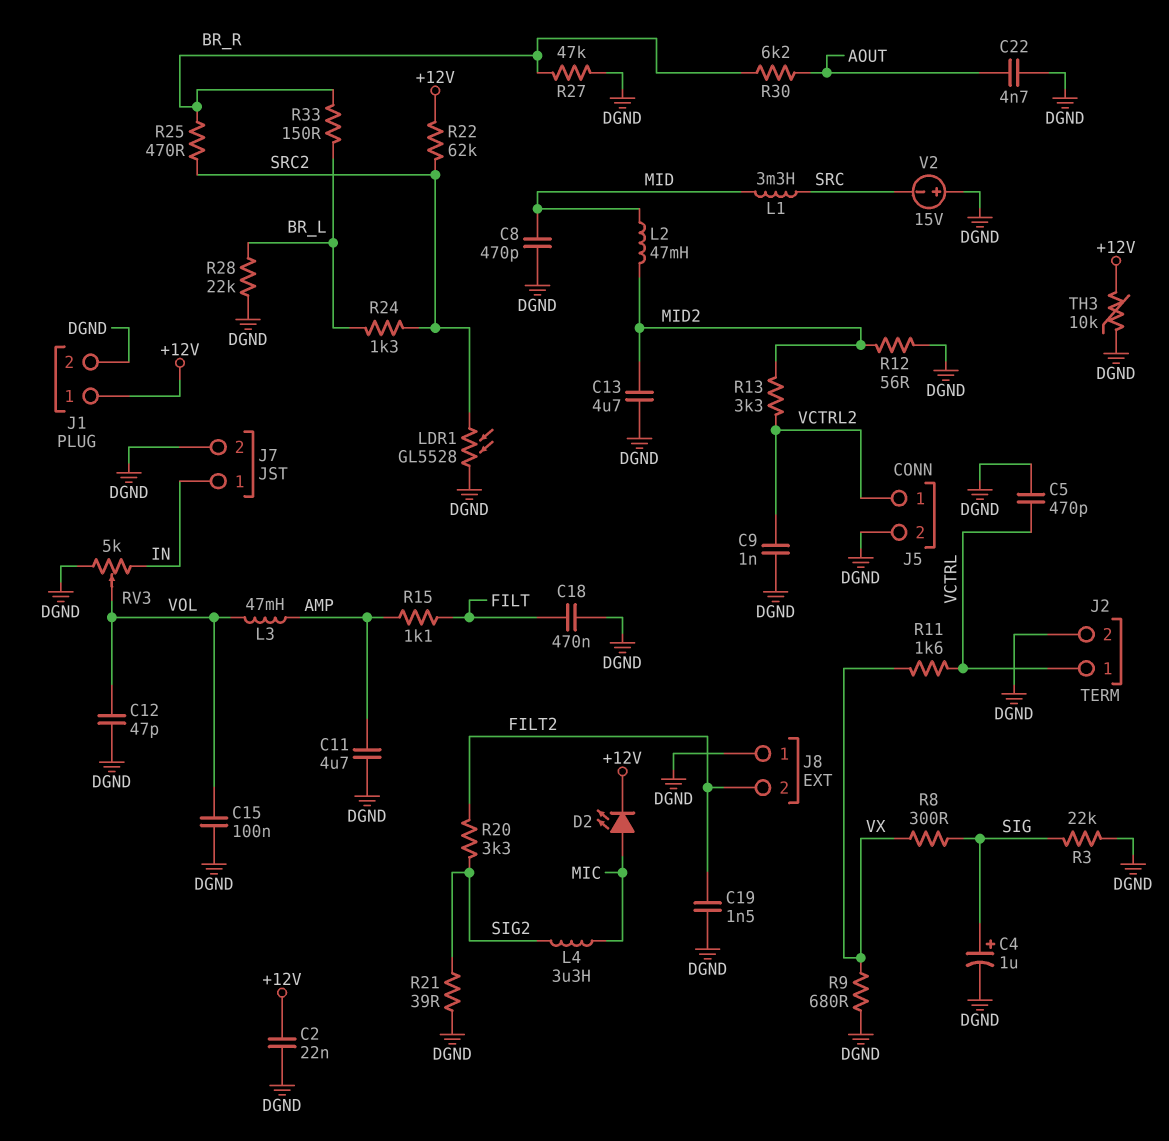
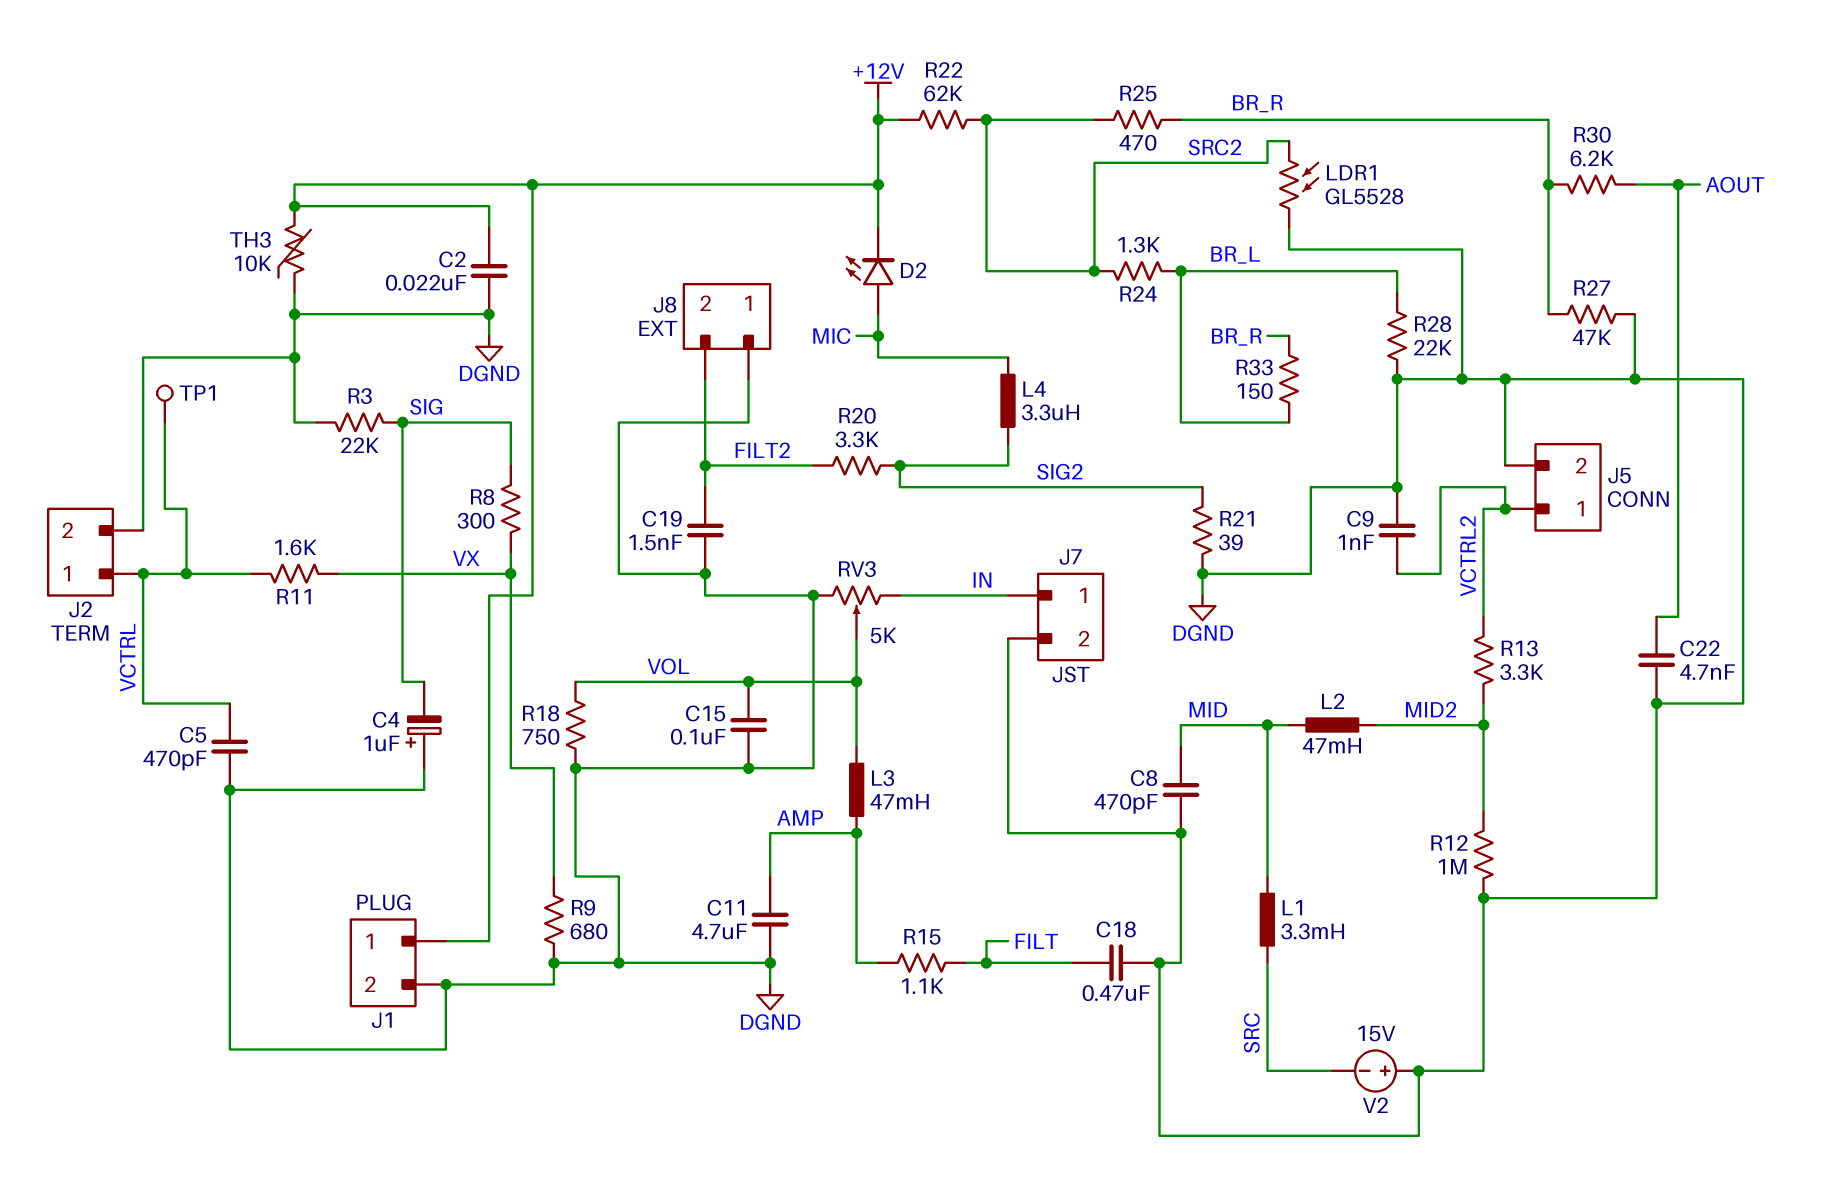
C4: 1uF (plus SIG, minus DGND) -> 1uF (plus DGND, minus SIG)
C12: 47pF (DGND, VOL) -> none
C13: 4.7uF (DGND, MID2) -> none
R12: 56 (DGND, MID2) -> 1M (DGND, MID2)
R18: none -> 750 (DGND, VOL)
TP1: none -> test point (VCTRL)

